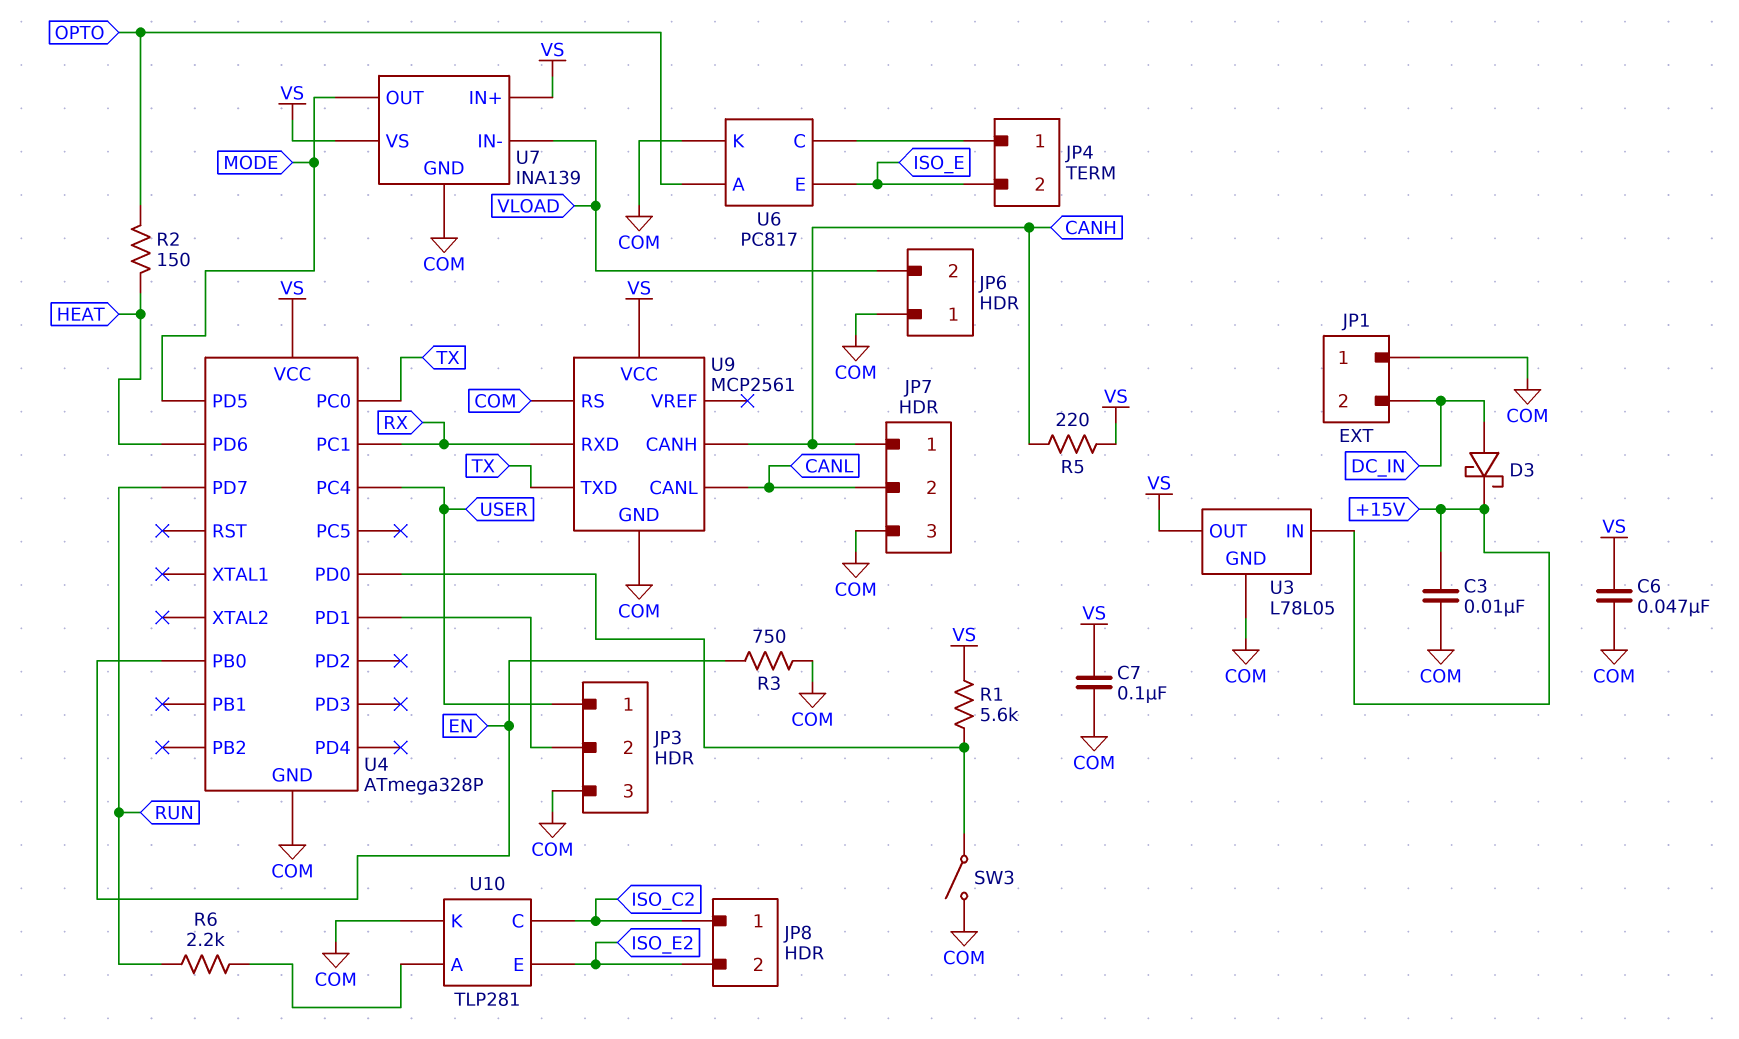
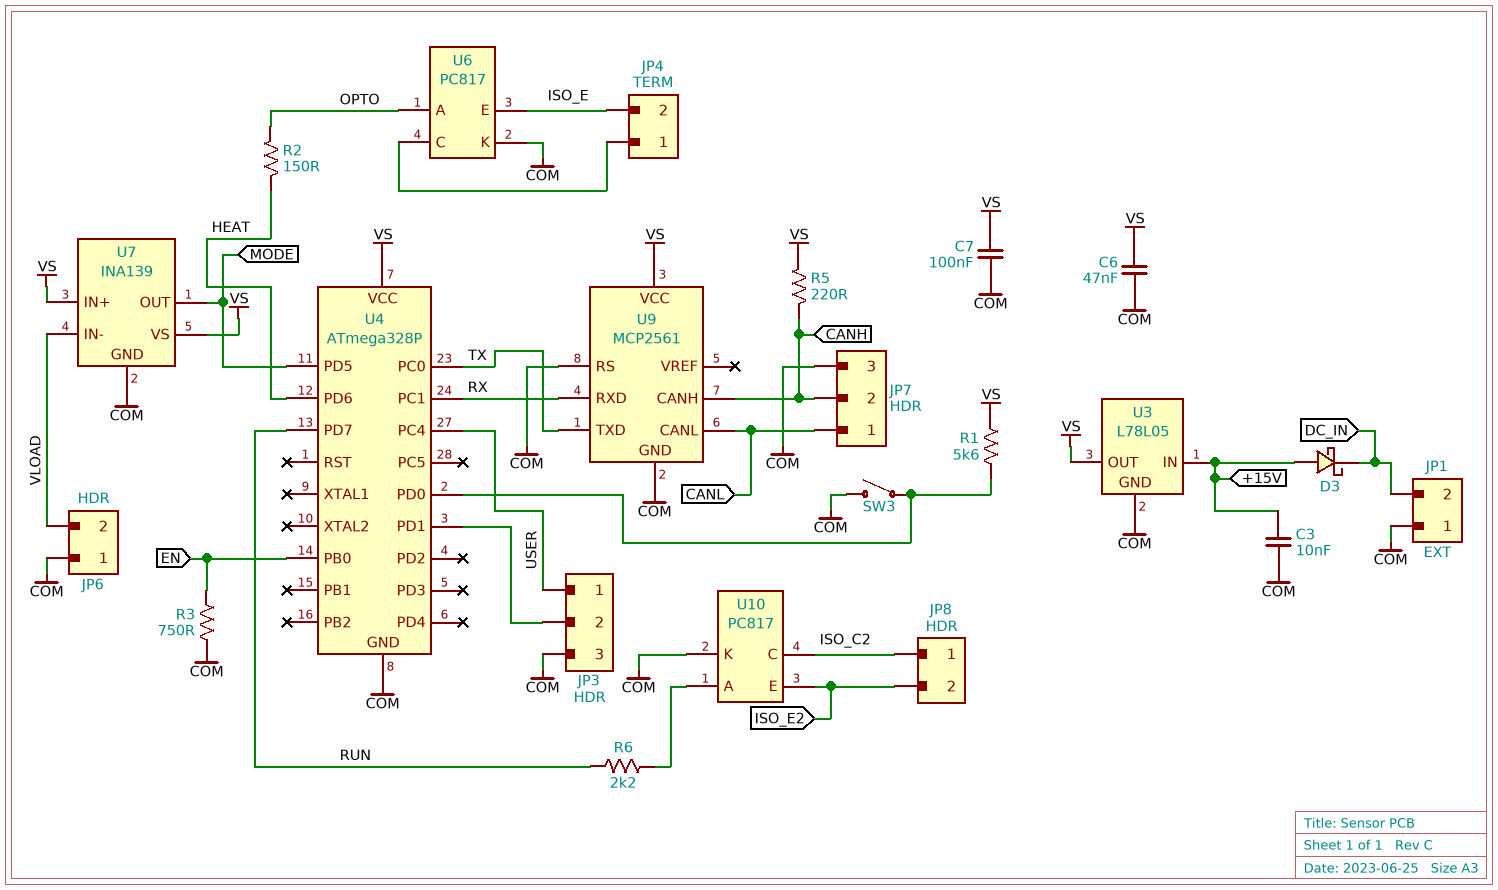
D3: schottky (A DC_IN, K +15V) -> schottky (A +15V, K DC_IN)
JP7 pin 1: CANH -> CANL
JP7 pin 2: CANL -> CANH
U10: TLP281 -> PC817

